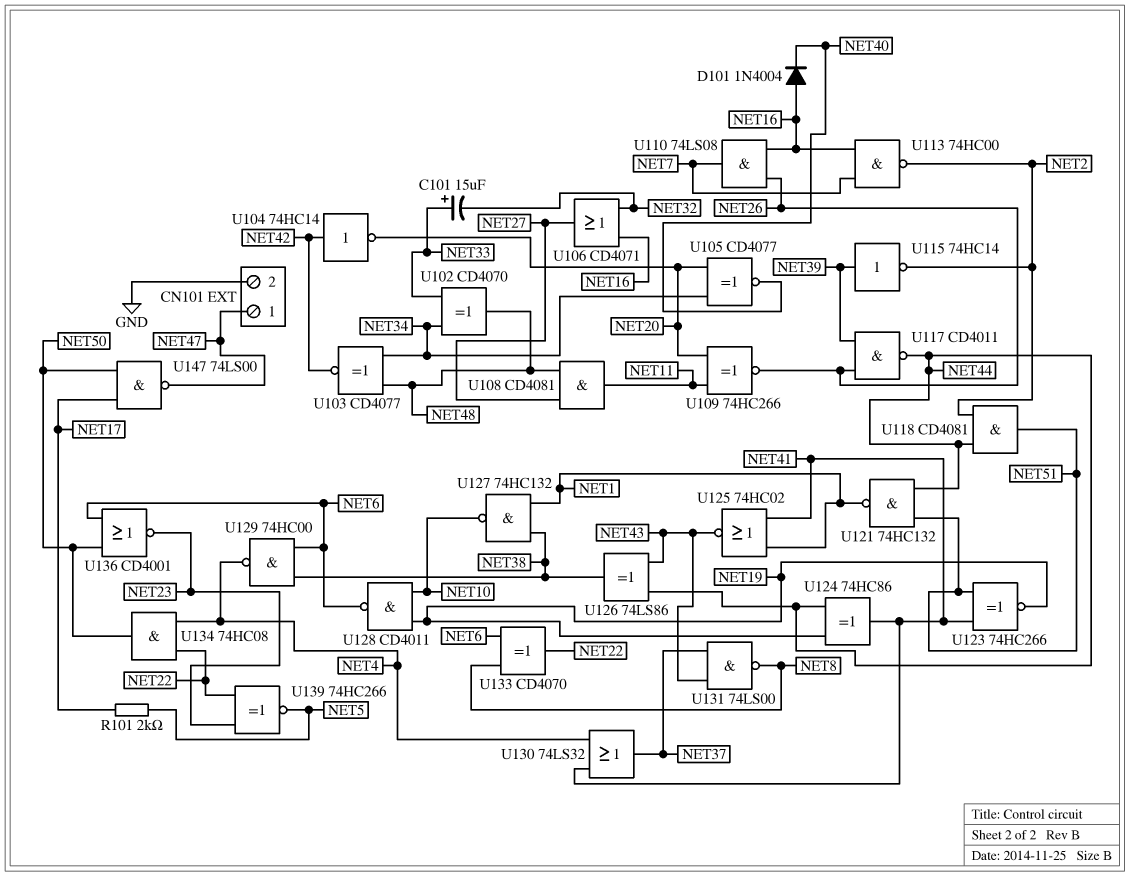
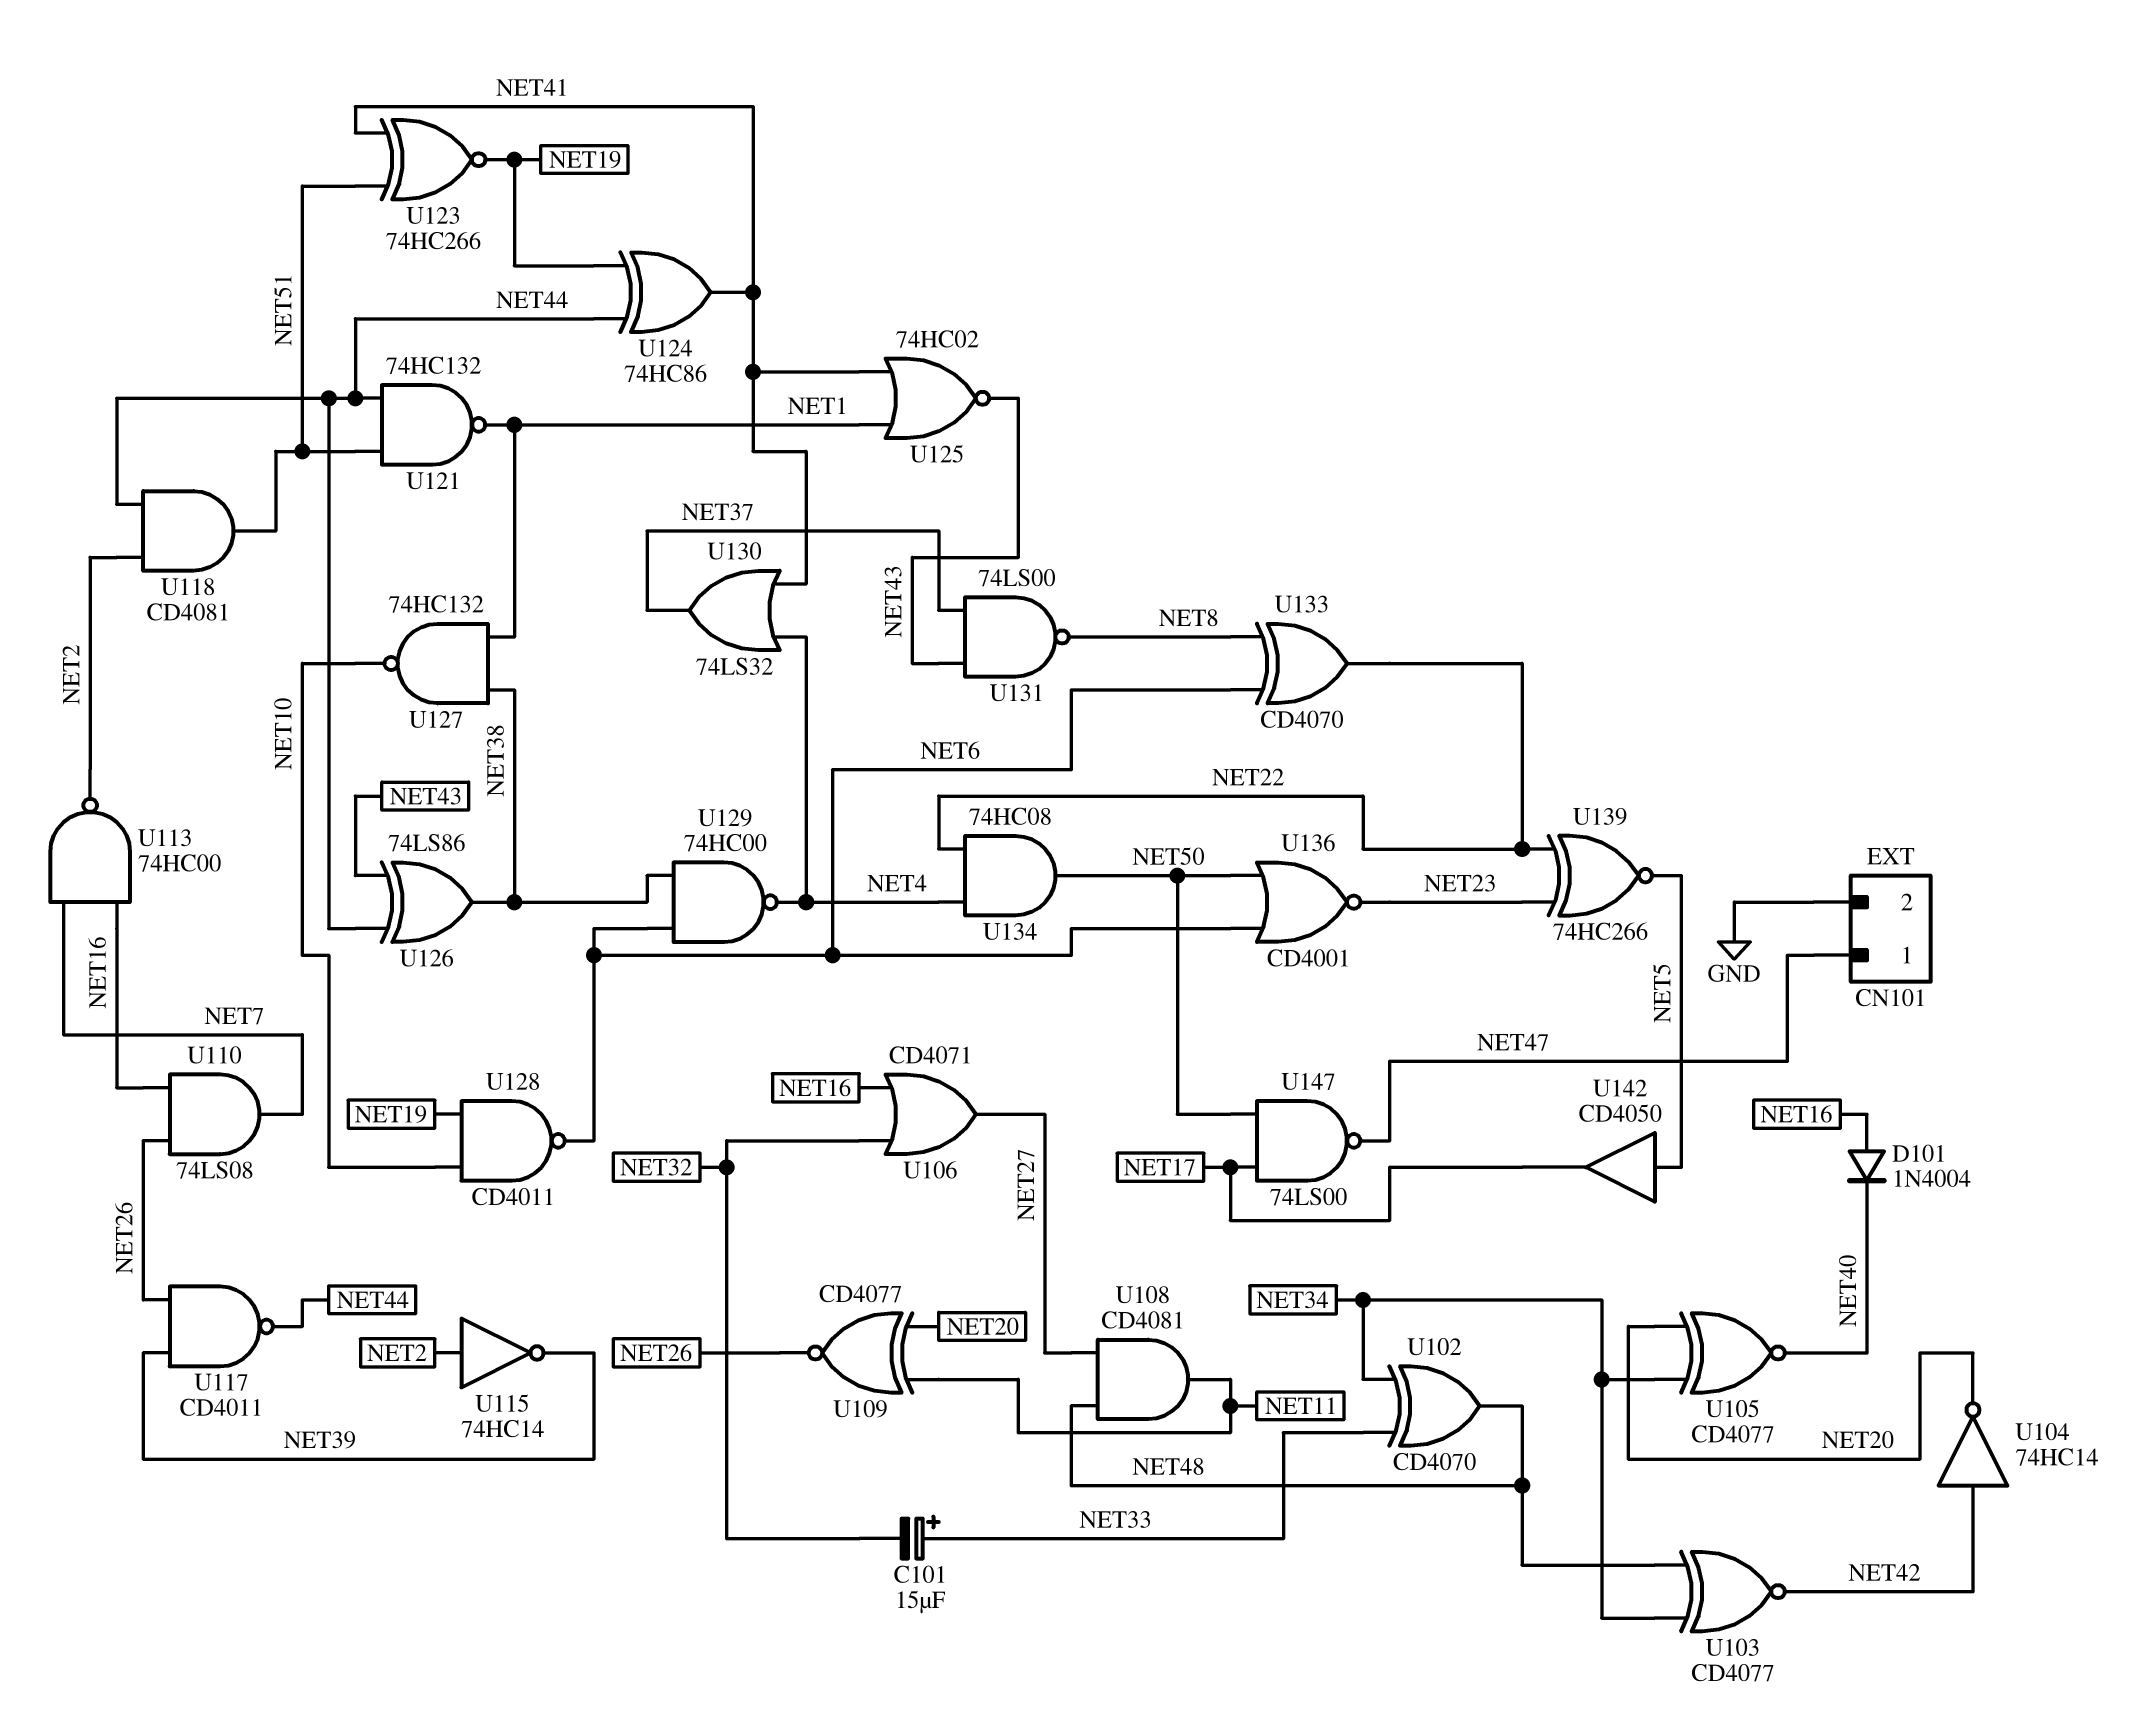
R101: 2k (NET5, NET17) -> none
U109: XNOR 74HC266 (in NET11, in NET20, out NET26) -> XNOR CD4077 (in NET11, in NET20, out NET26)
U115: NOT 74HC14 (in NET39, out NET2) -> NOT 74HC14 (in NET2, out NET39)
U142: none -> buffer CD4050 (in NET5, out NET17)

